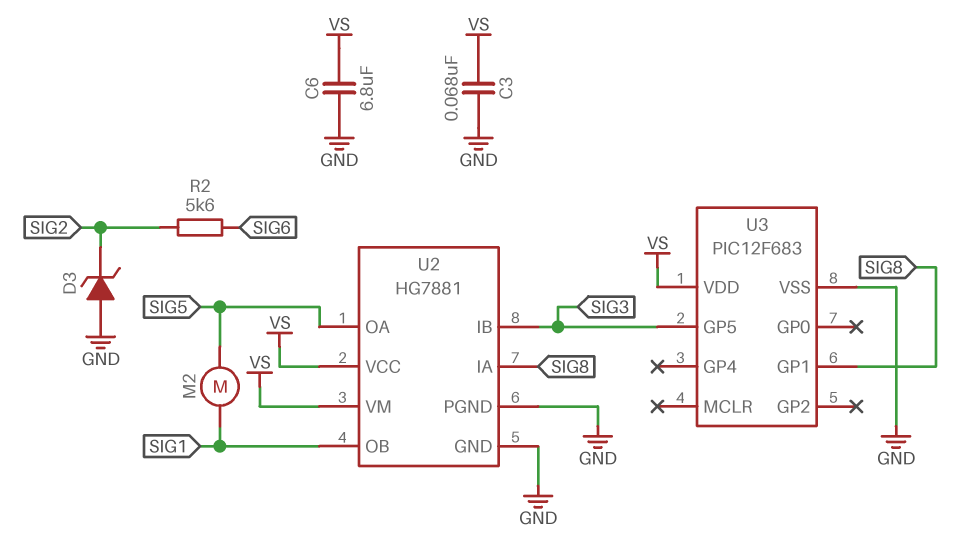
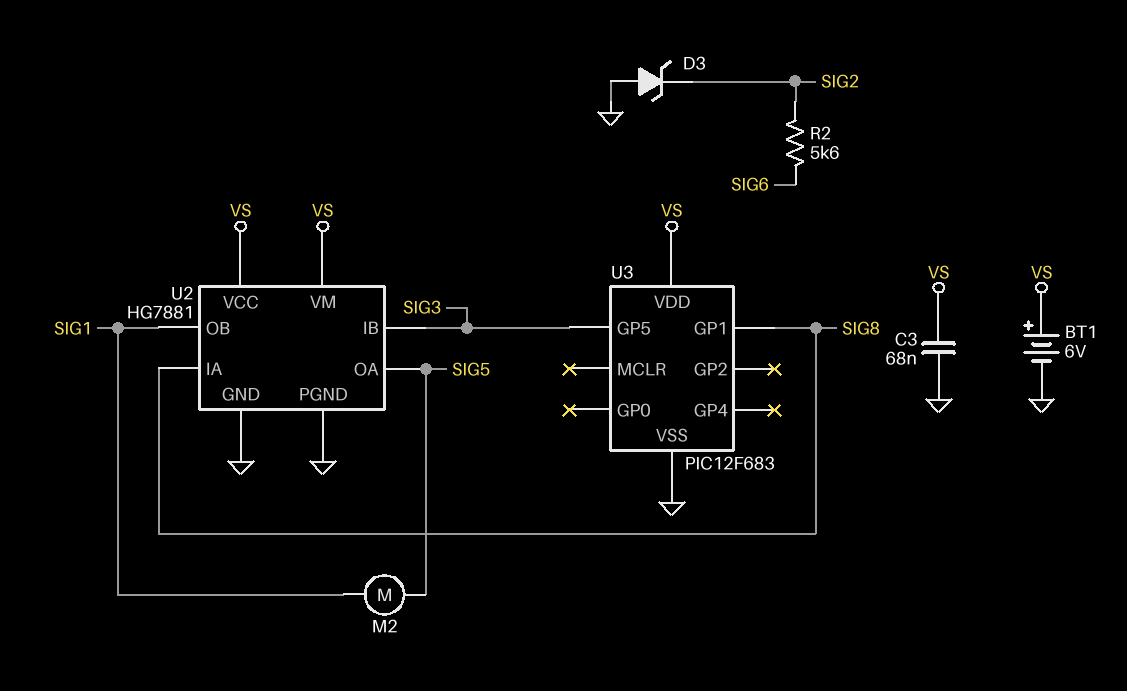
BT1: none -> 6V (plus VS, minus GND)
C6: 6.8uF (GND, VS) -> none

